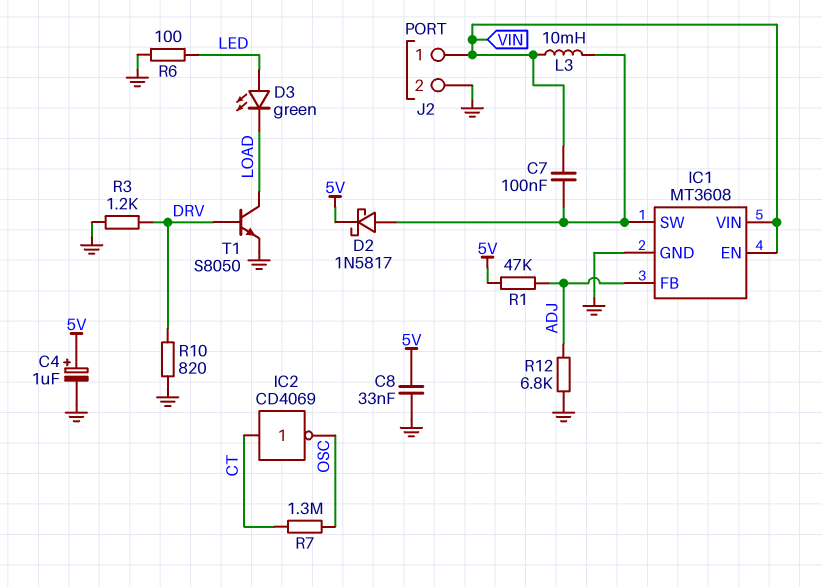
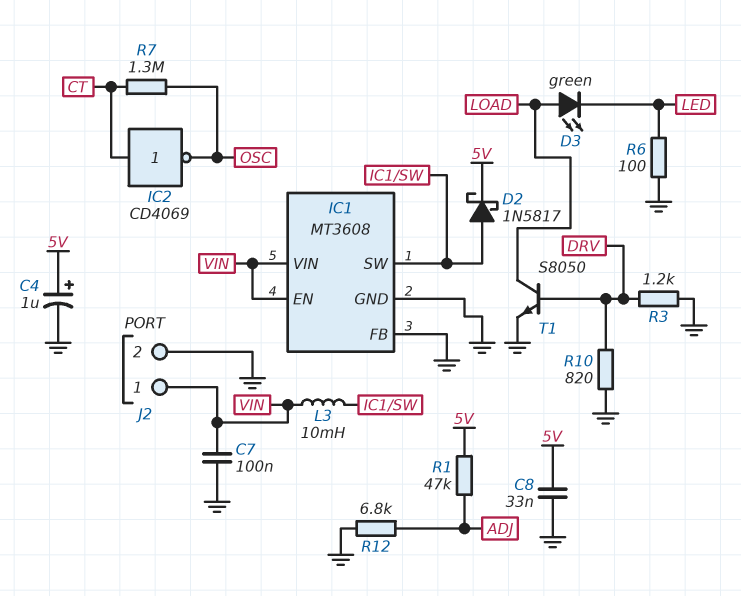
C7: 100nF (IC1/SW, VIN) -> 100nF (GND, VIN)
D3: LED green (A LED, K LOAD) -> LED green (A LOAD, K LED)
IC1 pin FB: ADJ -> GND

